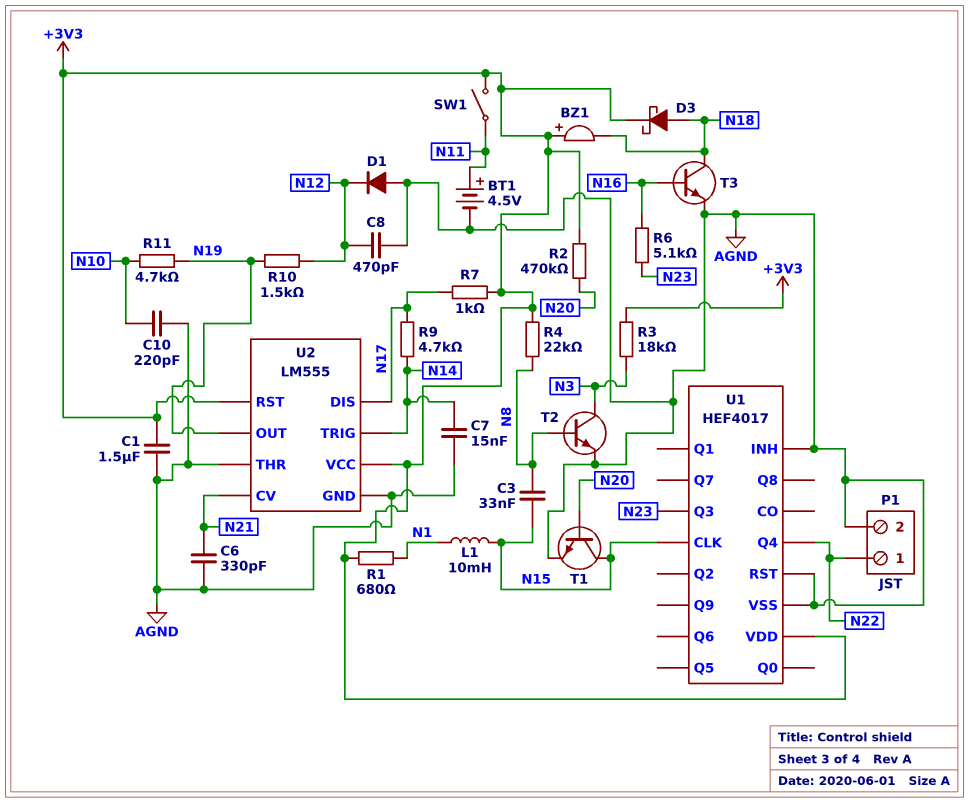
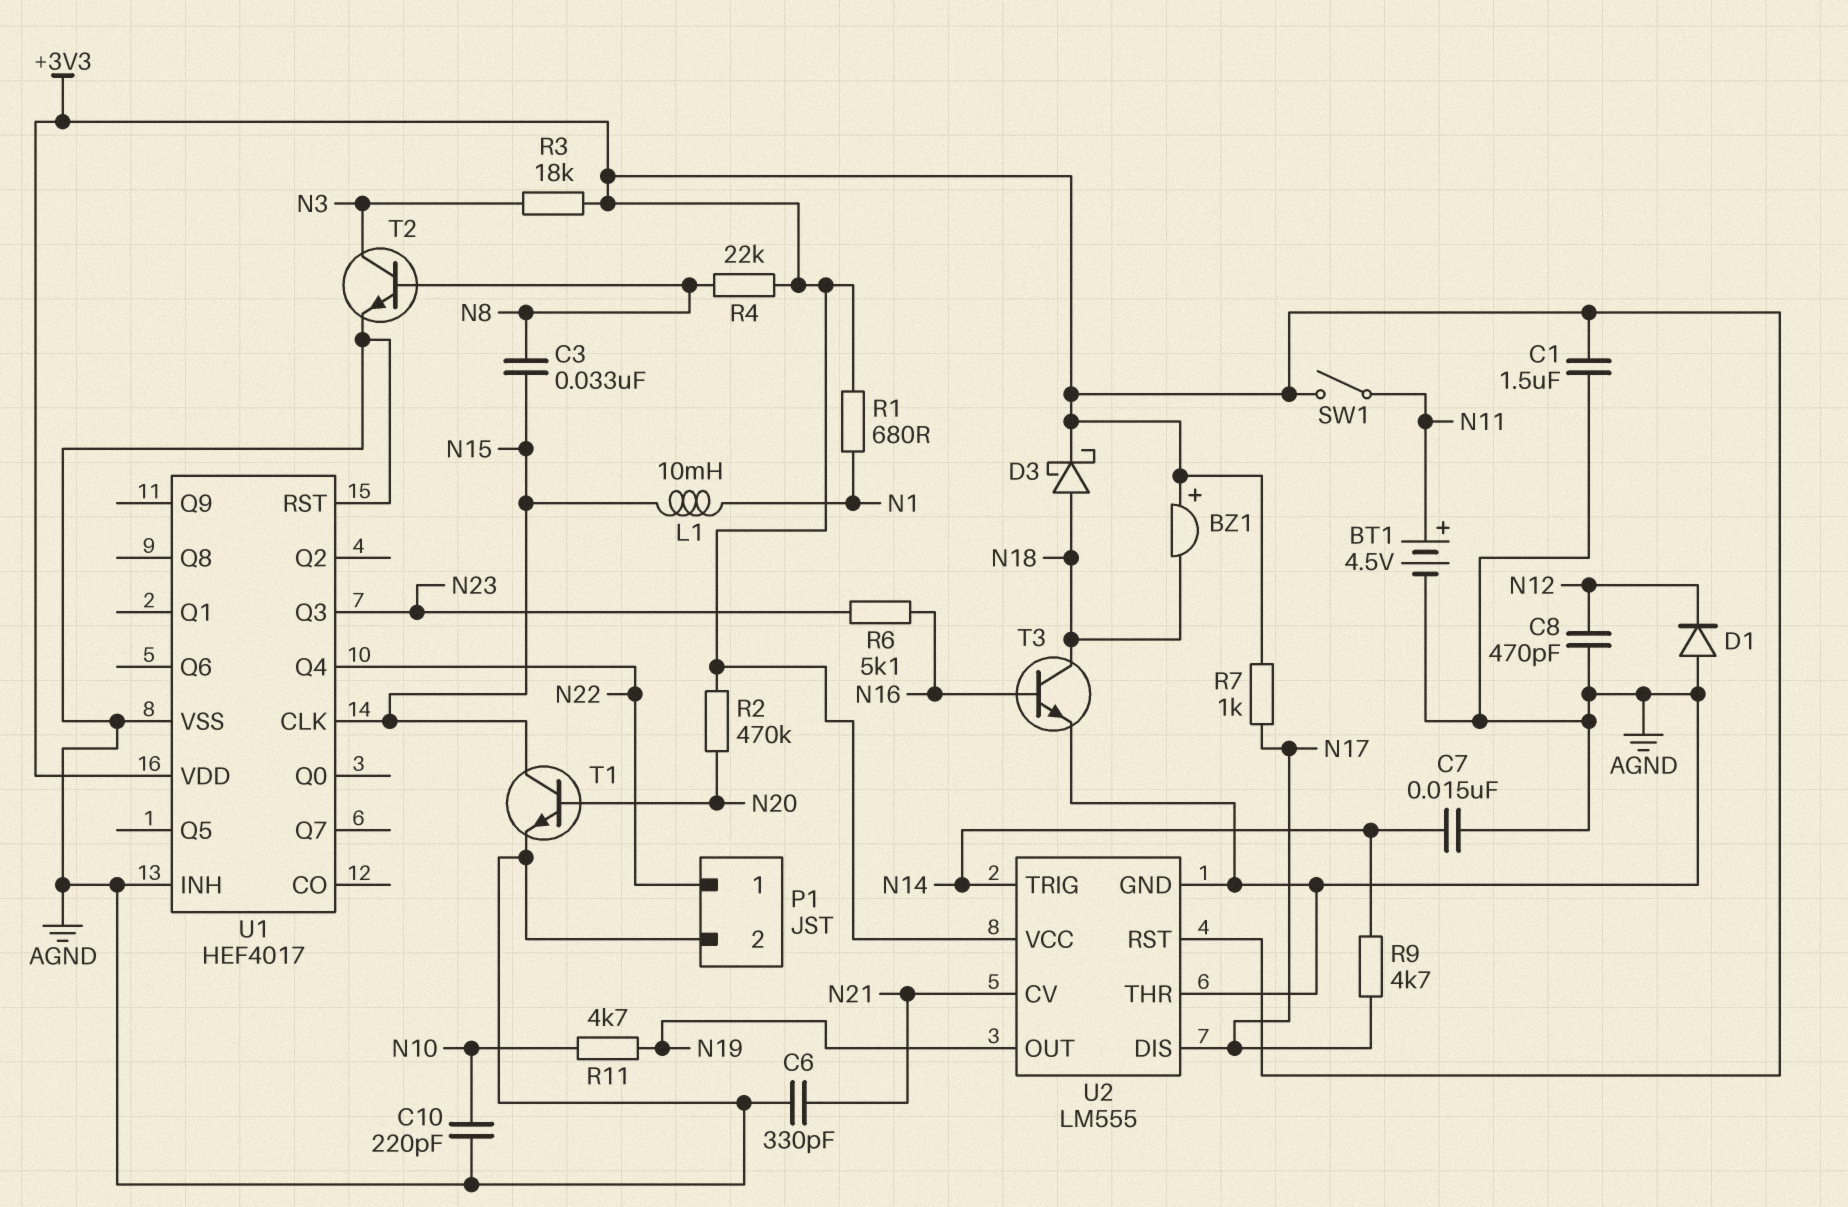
R10: 1.5k (N12, N19) -> none

